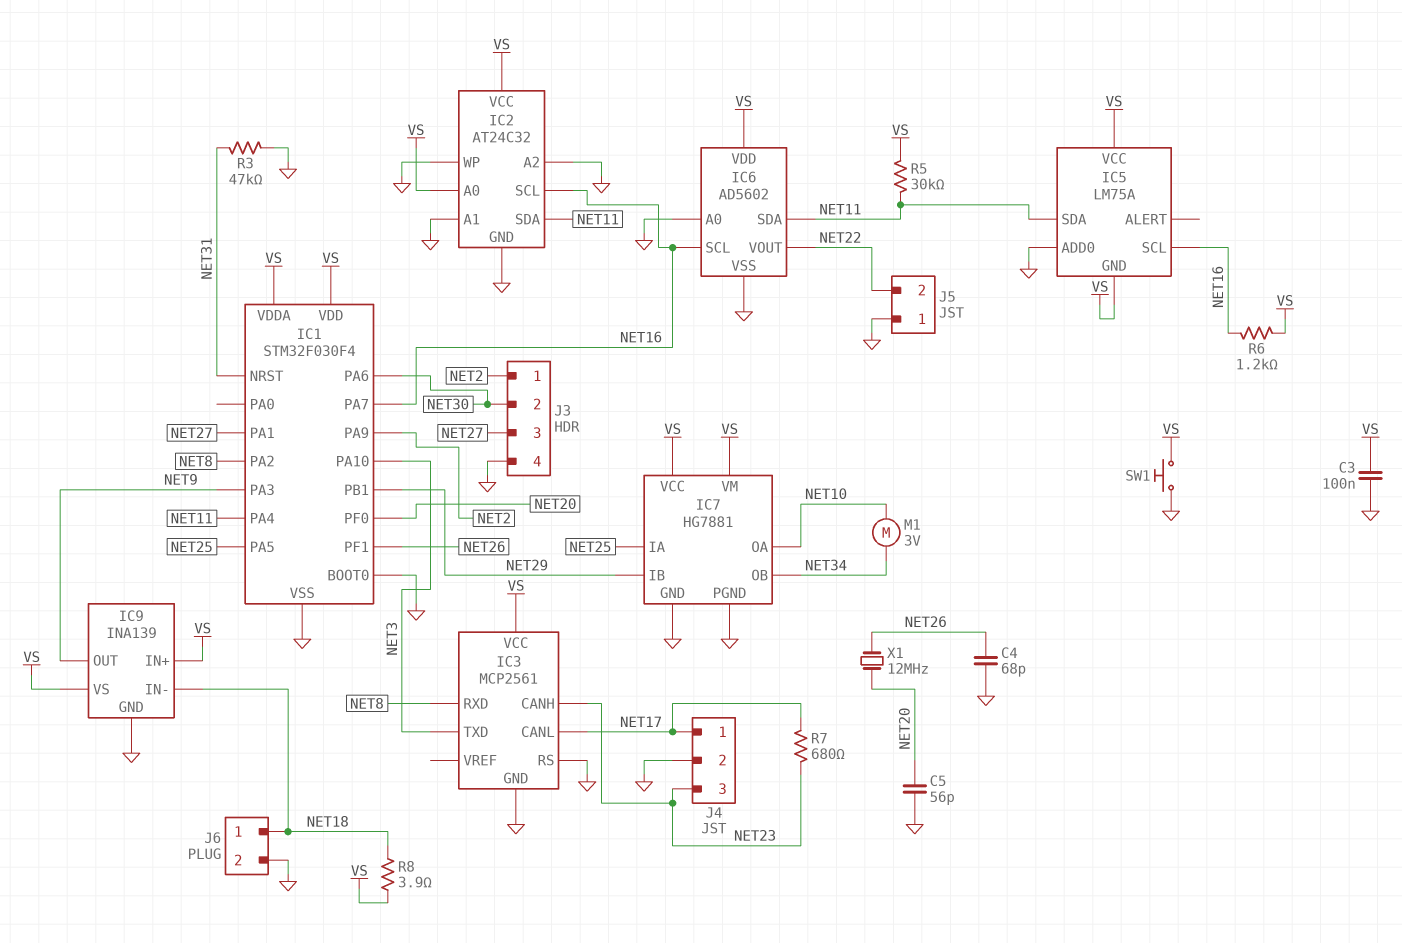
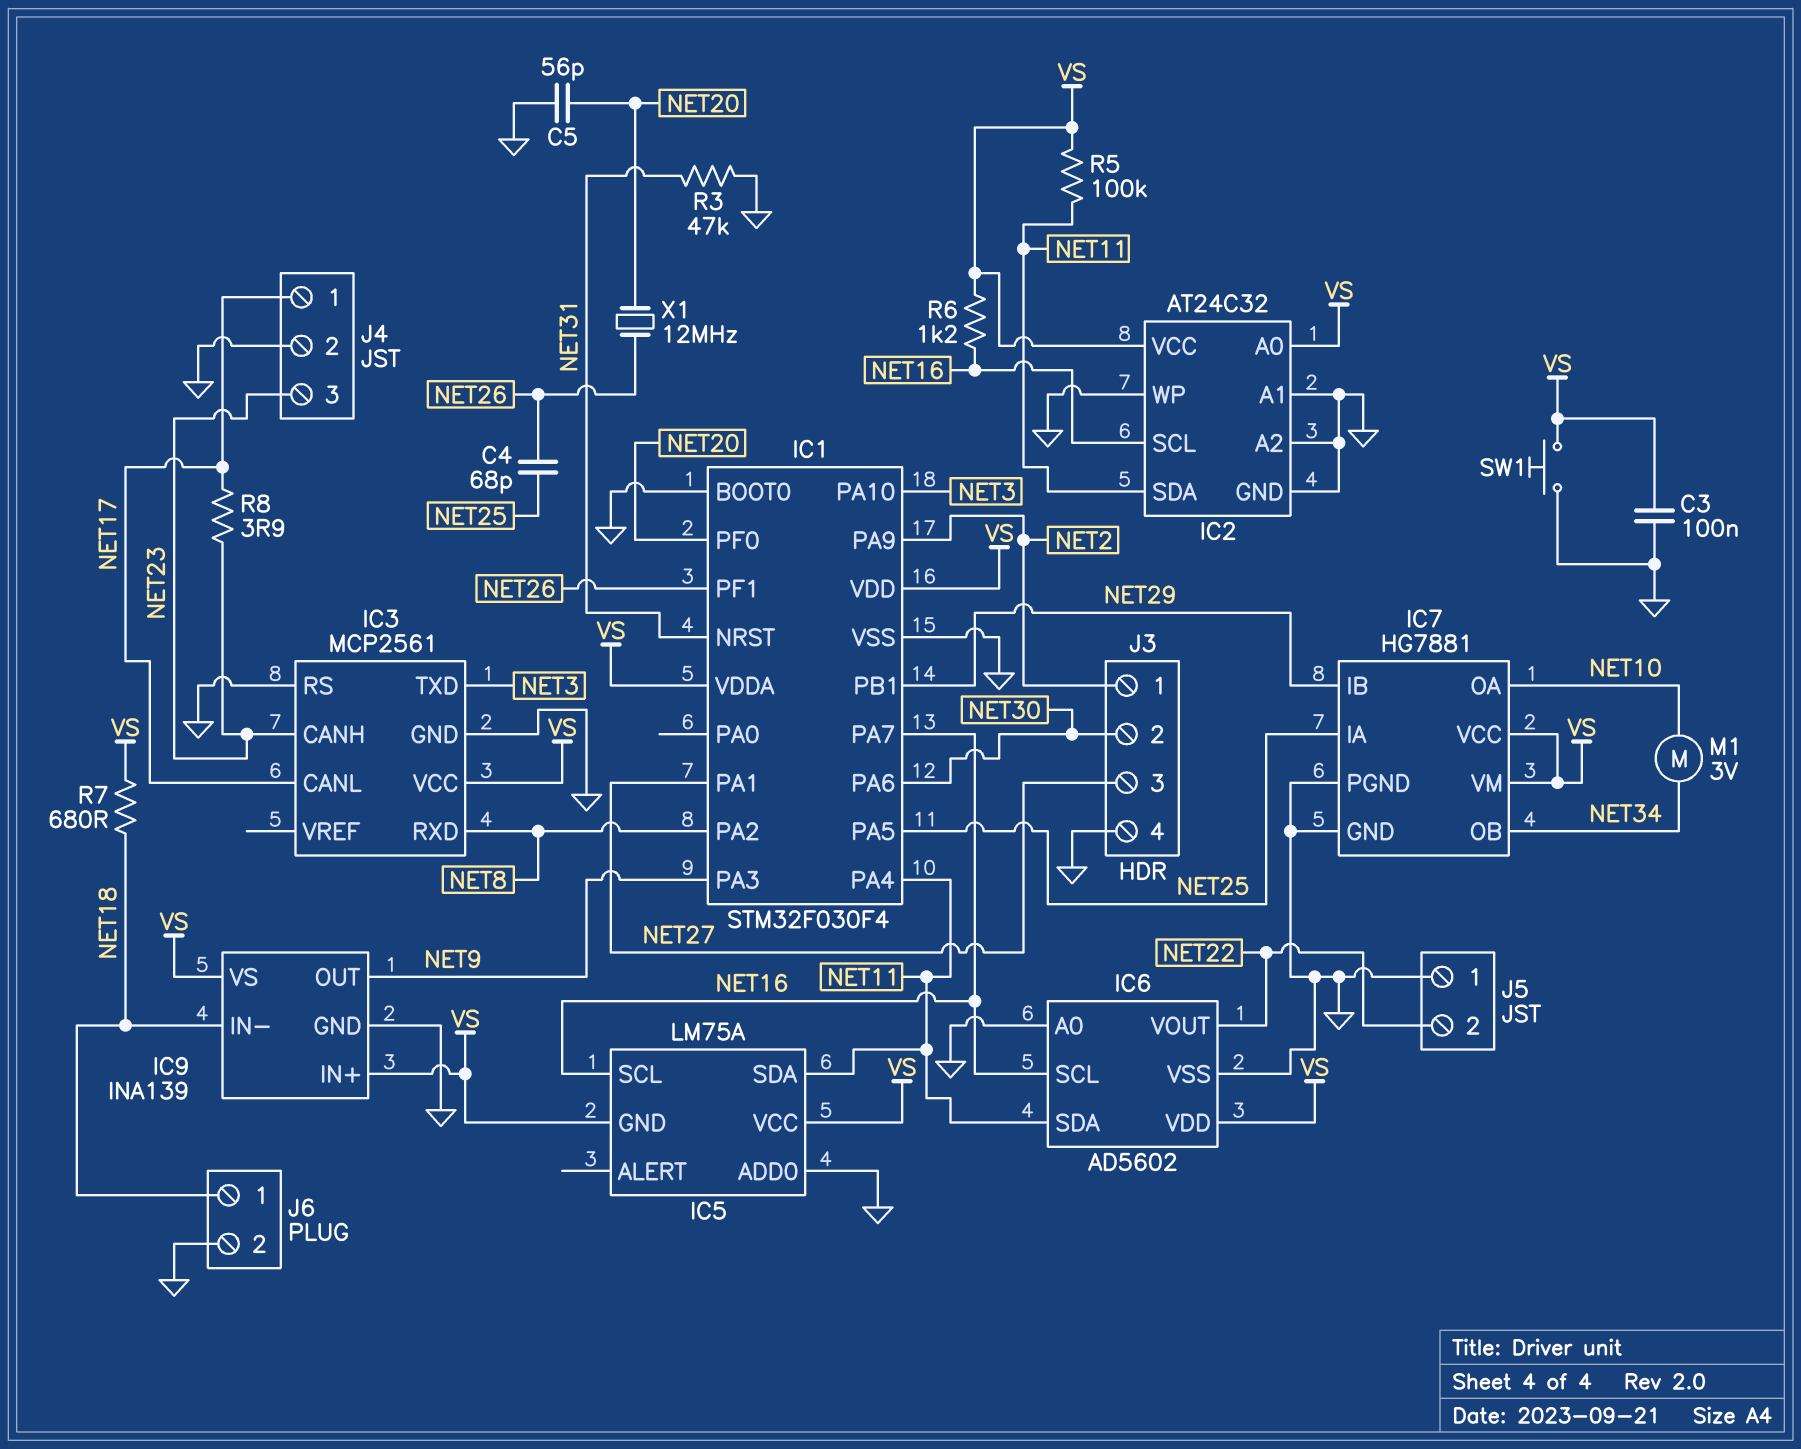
C4: 68pF (GND, NET26) -> 68pF (NET25, NET26)
R5: 30k (NET11, VS) -> 100k (NET11, VS)
R7: 680 (NET17, NET23) -> 680 (NET18, VS)
R8: 3.9 (NET18, VS) -> 3.9 (NET17, NET23)

